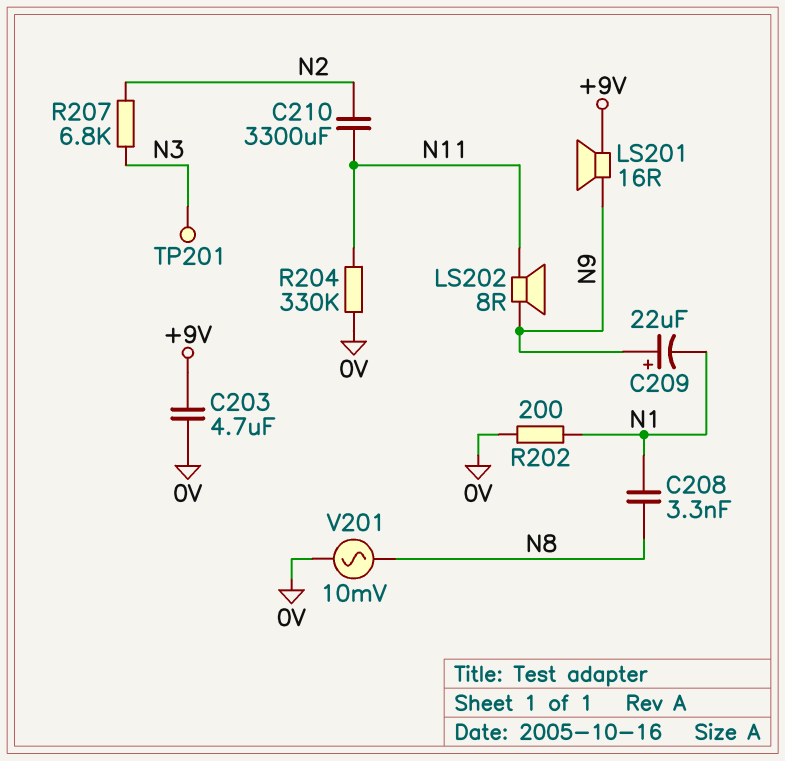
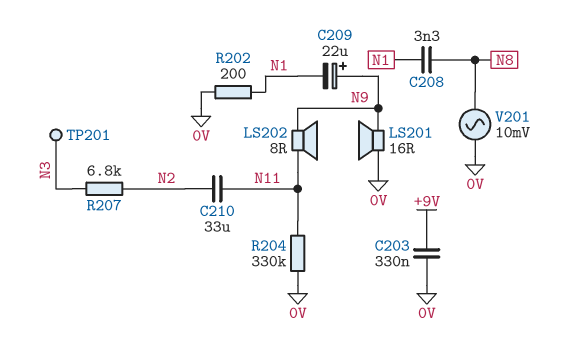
C203: 4.7uF (+9V, 0V) -> 330nF (+9V, 0V)
C210: 3300uF (N2, N11) -> 33uF (N2, N11)
LS201: speaker 16R (+9V, N9) -> speaker 16R (0V, N9)

